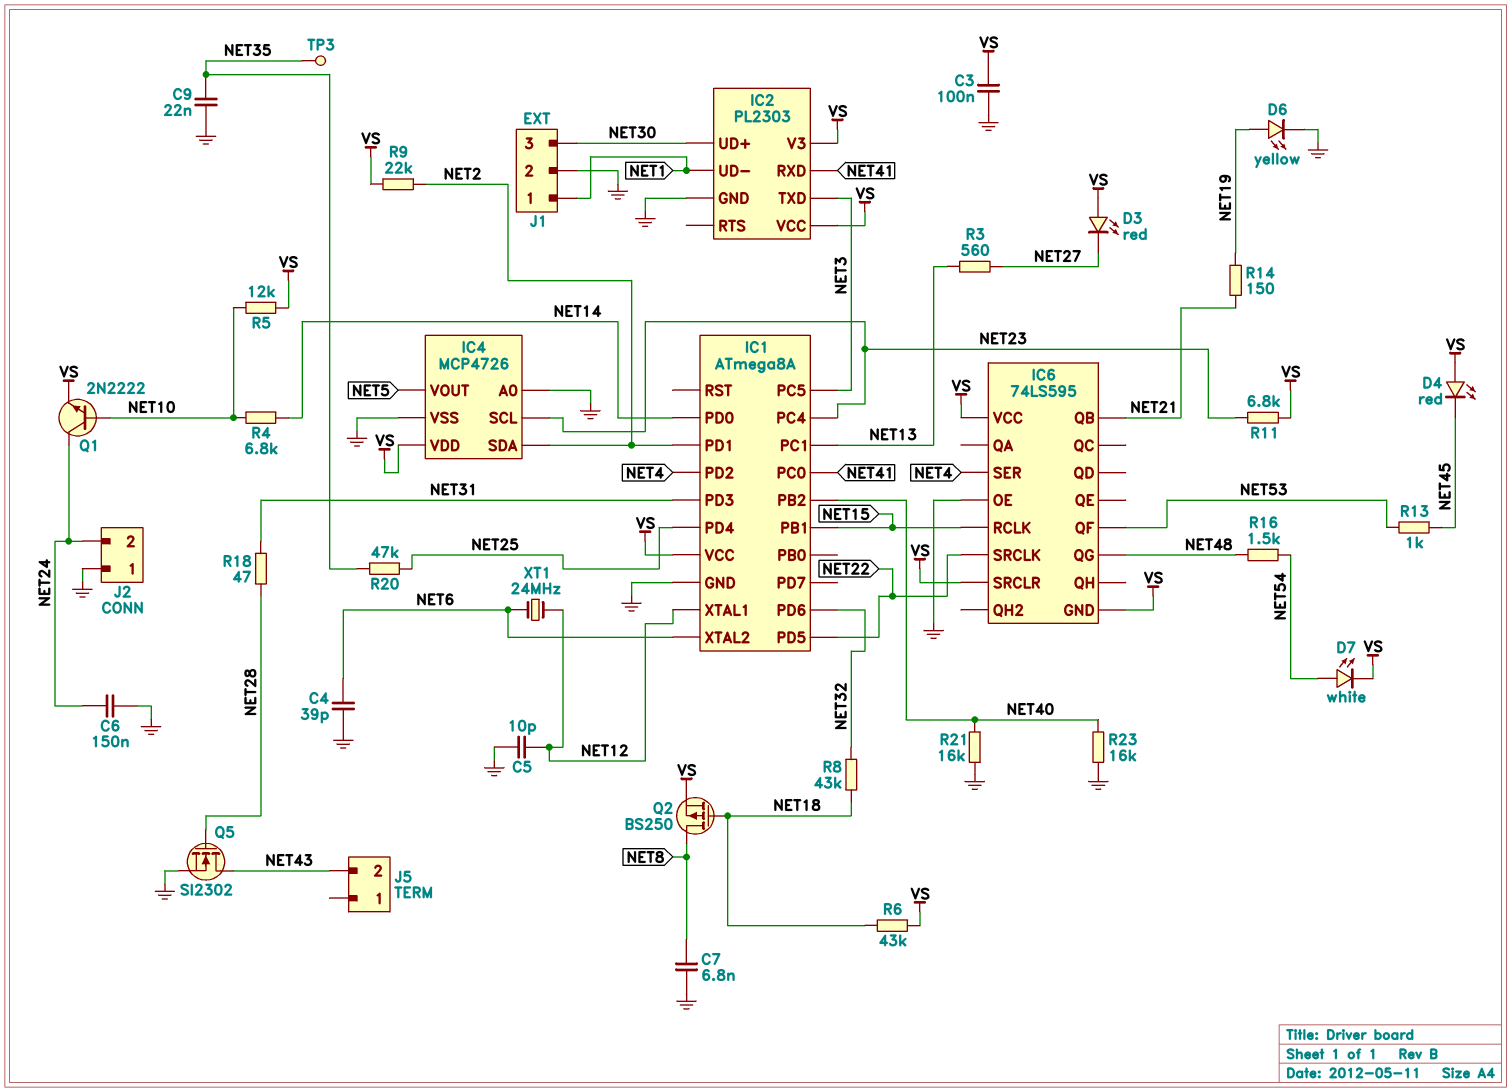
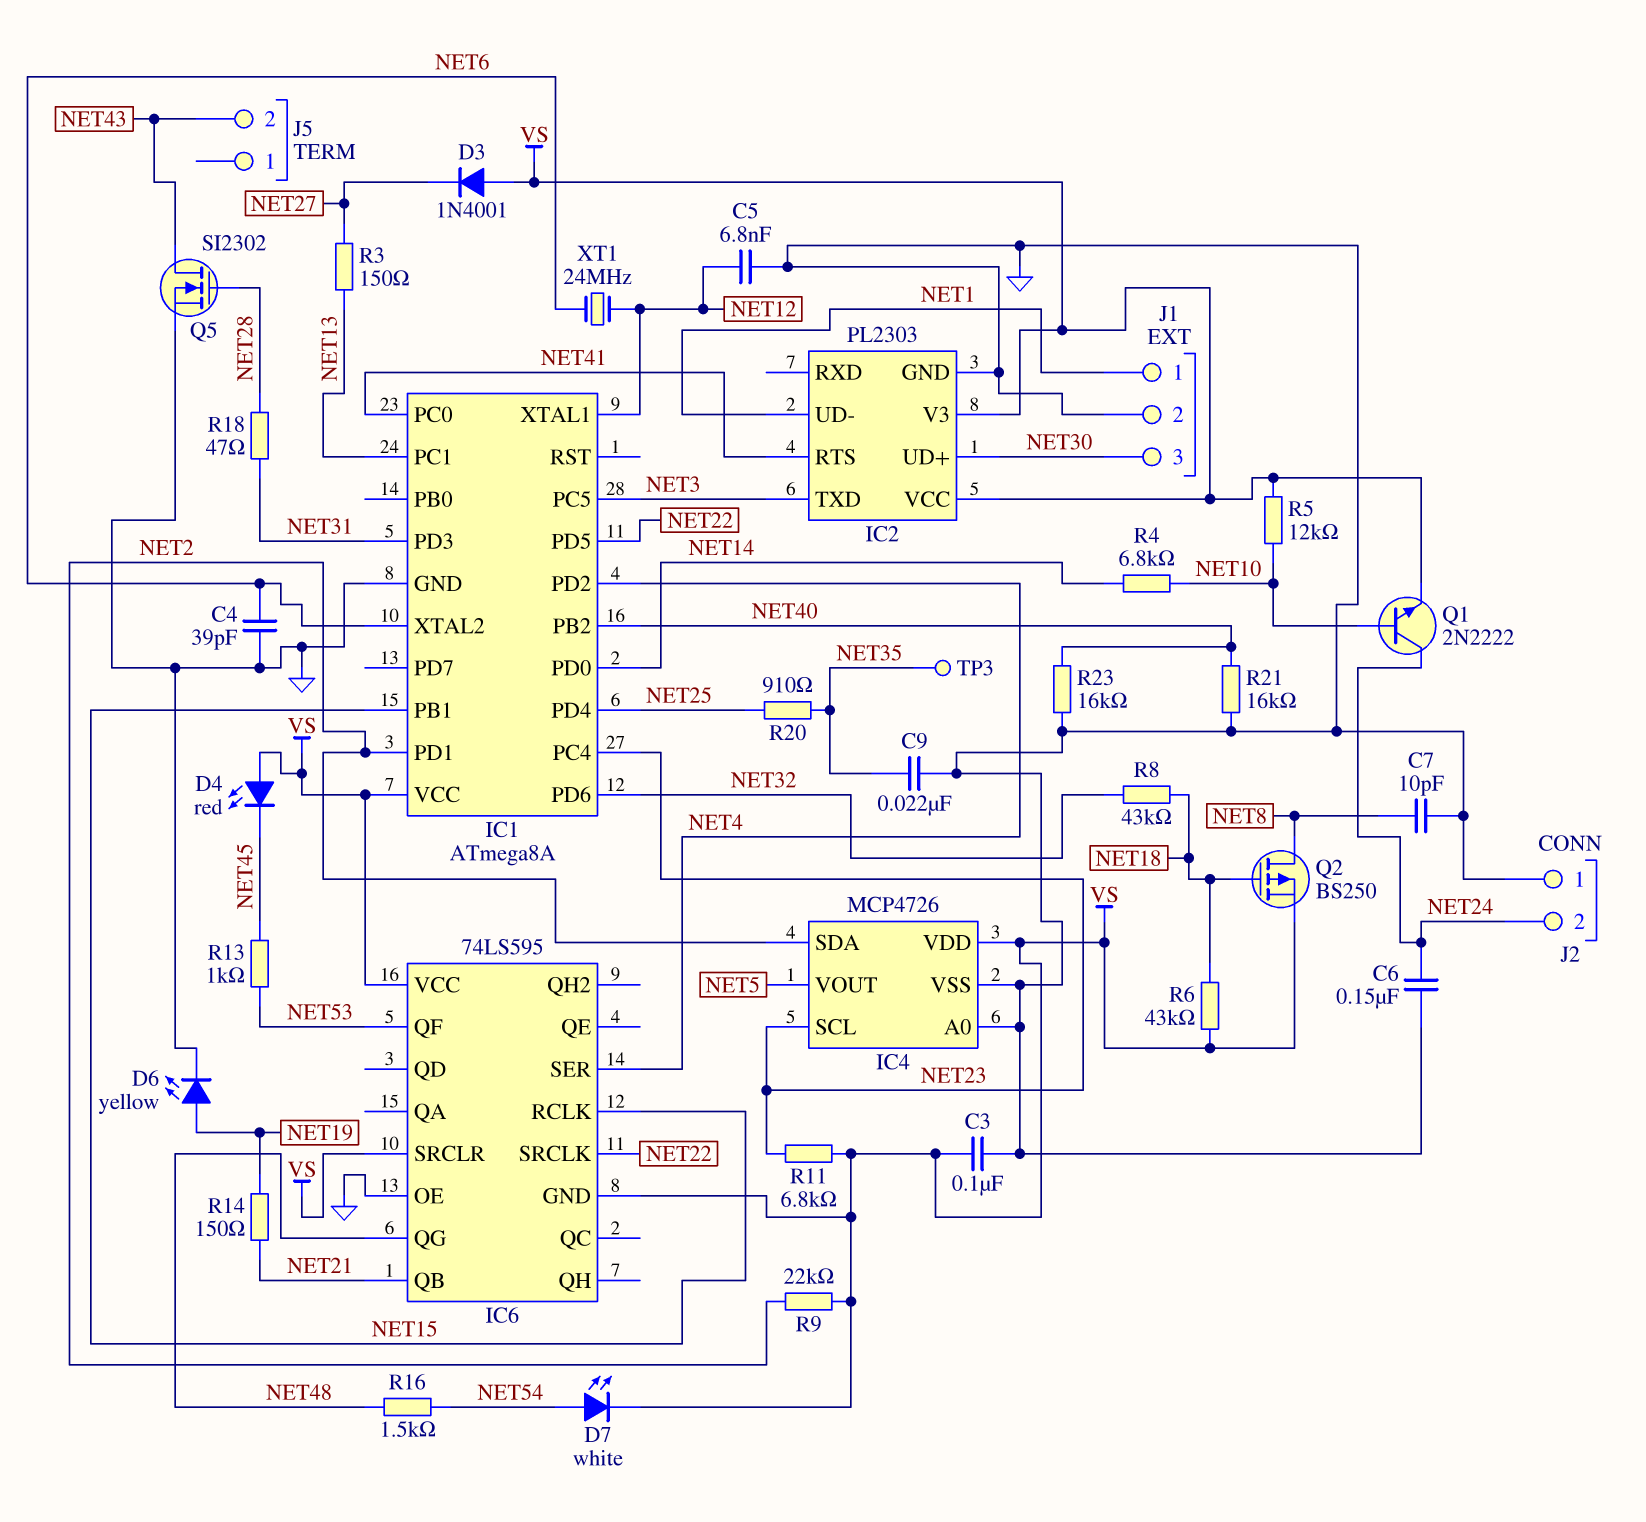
C5: 10pF (GND, NET12) -> 6.8nF (GND, NET12)
C7: 6.8nF (GND, NET8) -> 10pF (GND, NET8)
D3: LED red (A VS, K NET27) -> diode 1N4001 (A VS, K NET27)
IC2 pin RTS: none -> NET41
IC2 pin RXD: NET41 -> none
R3: 560 (NET13, NET27) -> 150 (NET13, NET27)
R20: 47k (NET25, NET35) -> 910 (NET25, NET35)

